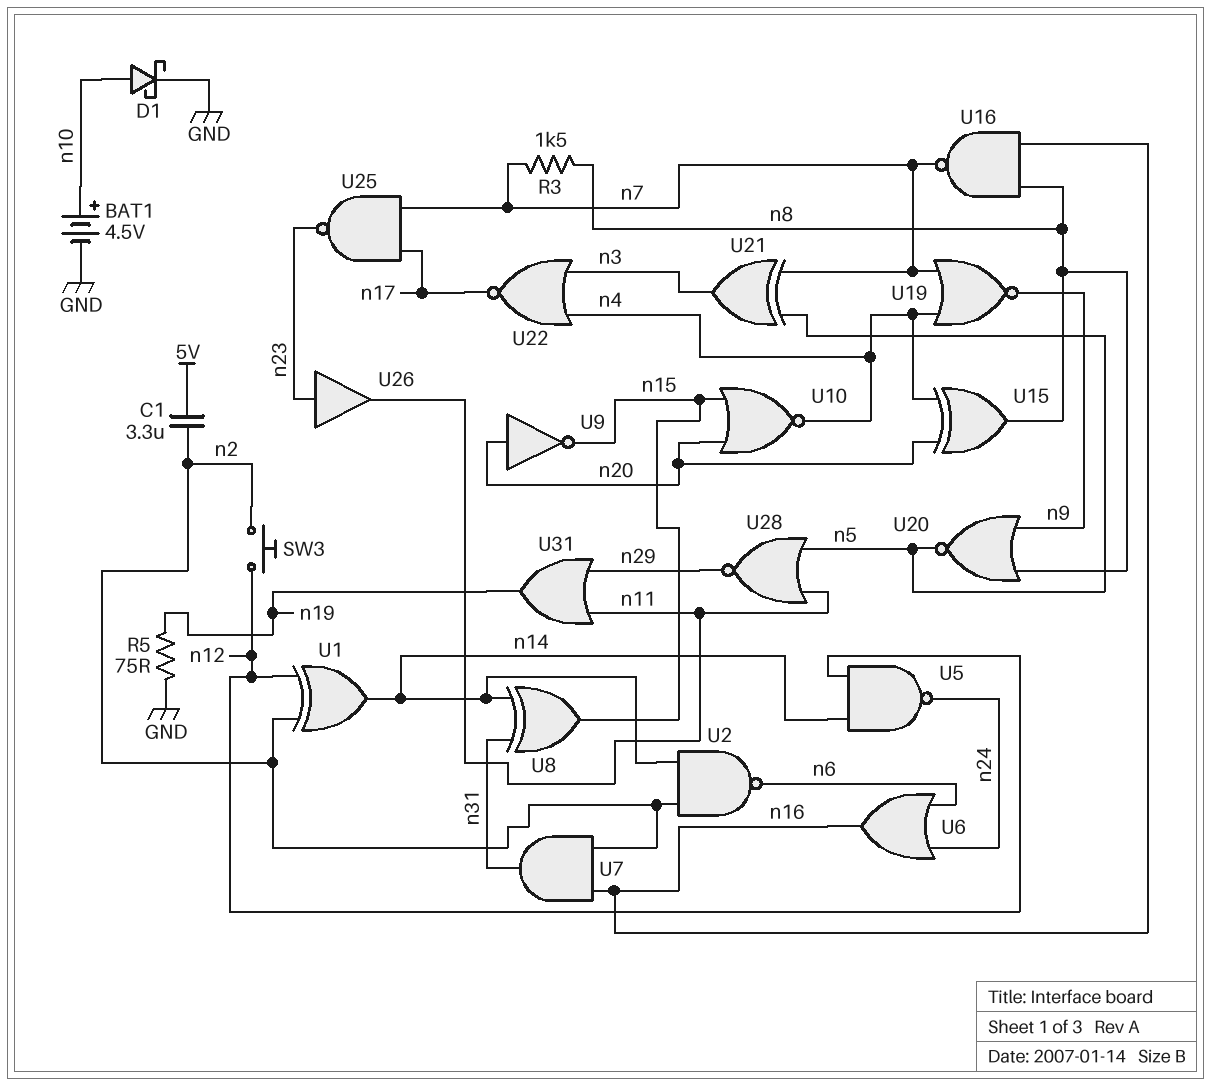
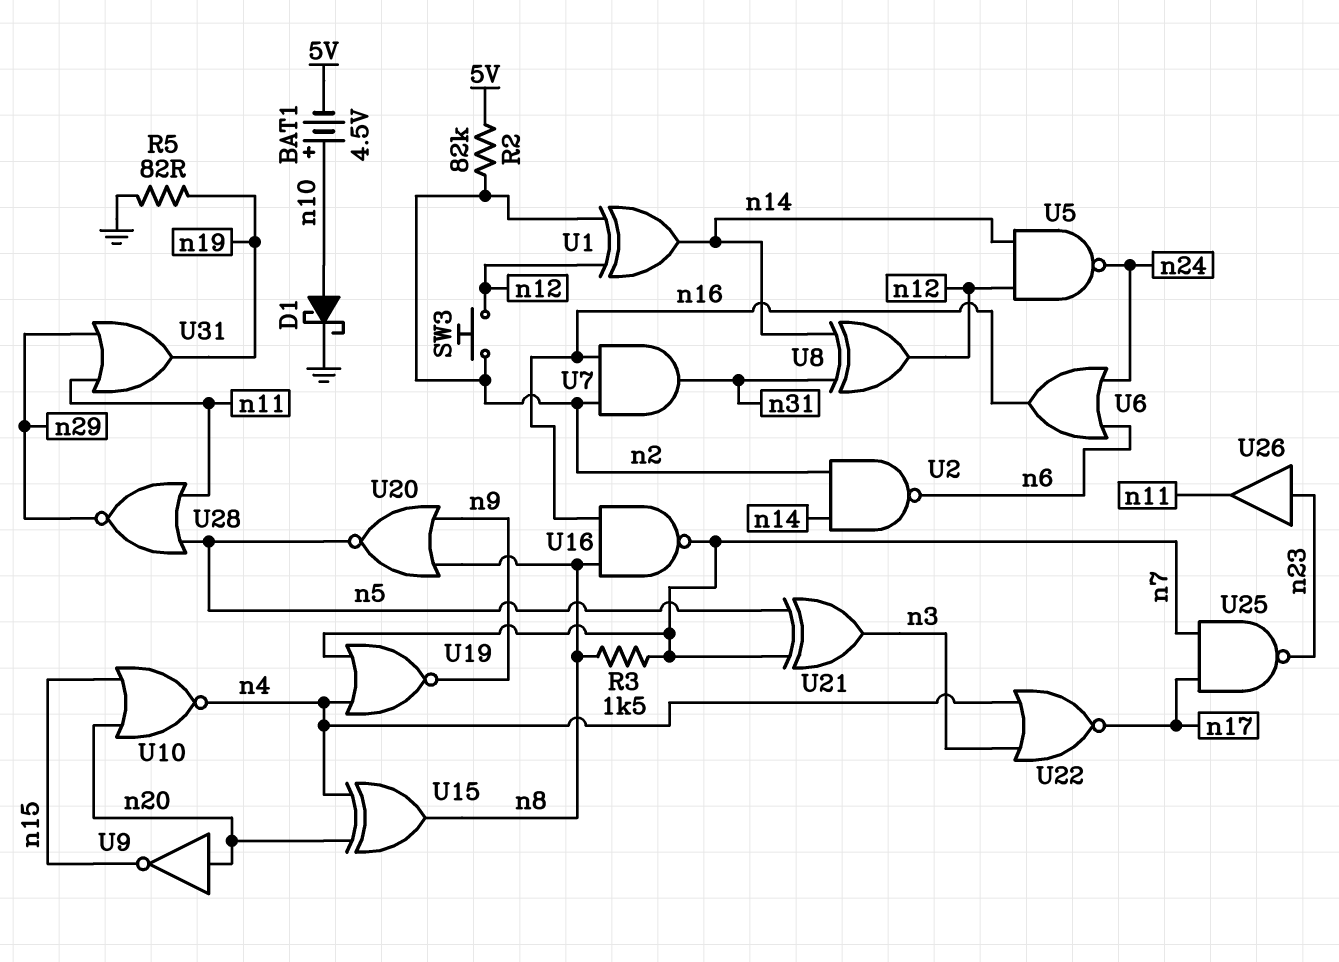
BAT1: 4.5V (plus n10, minus GND) -> 4.5V (plus n10, minus 5V)
C1: 3.3uF (5V, n2) -> none
R2: none -> 82k (5V, n2)
R5: 75 (GND, n19) -> 82 (GND, n19)
U8: XOR (in n14, in n31, out n15) -> XOR (in n14, in n31, out n12)

